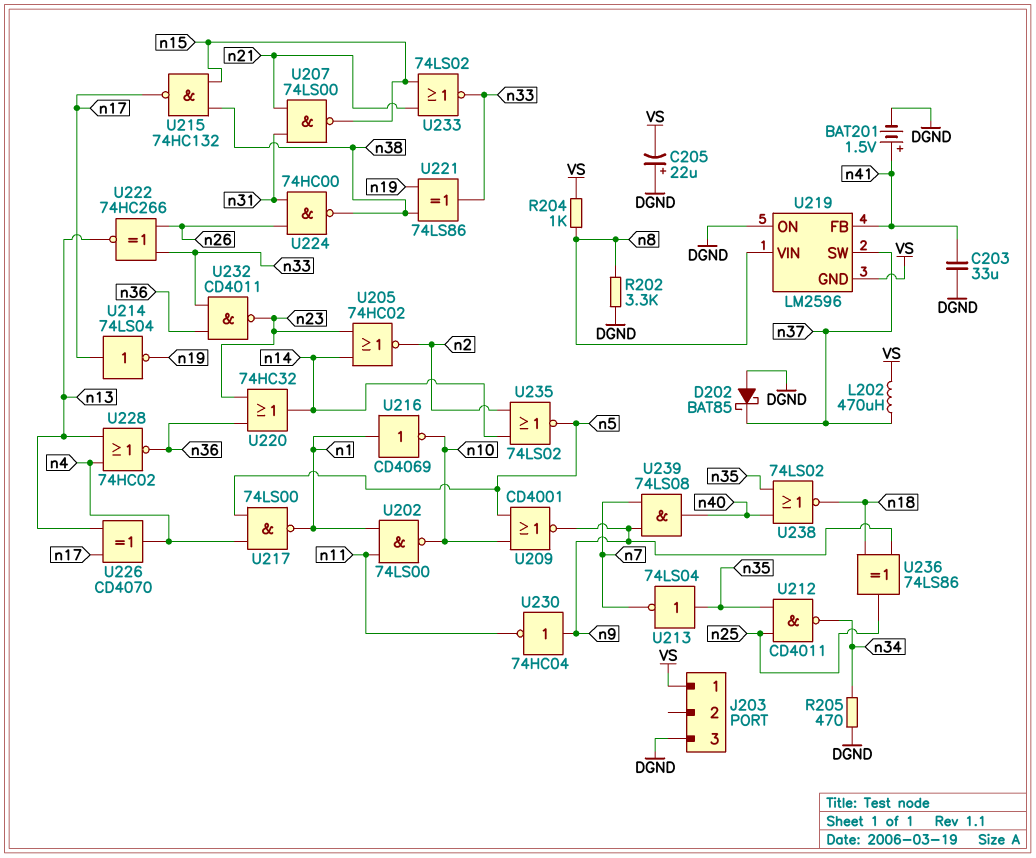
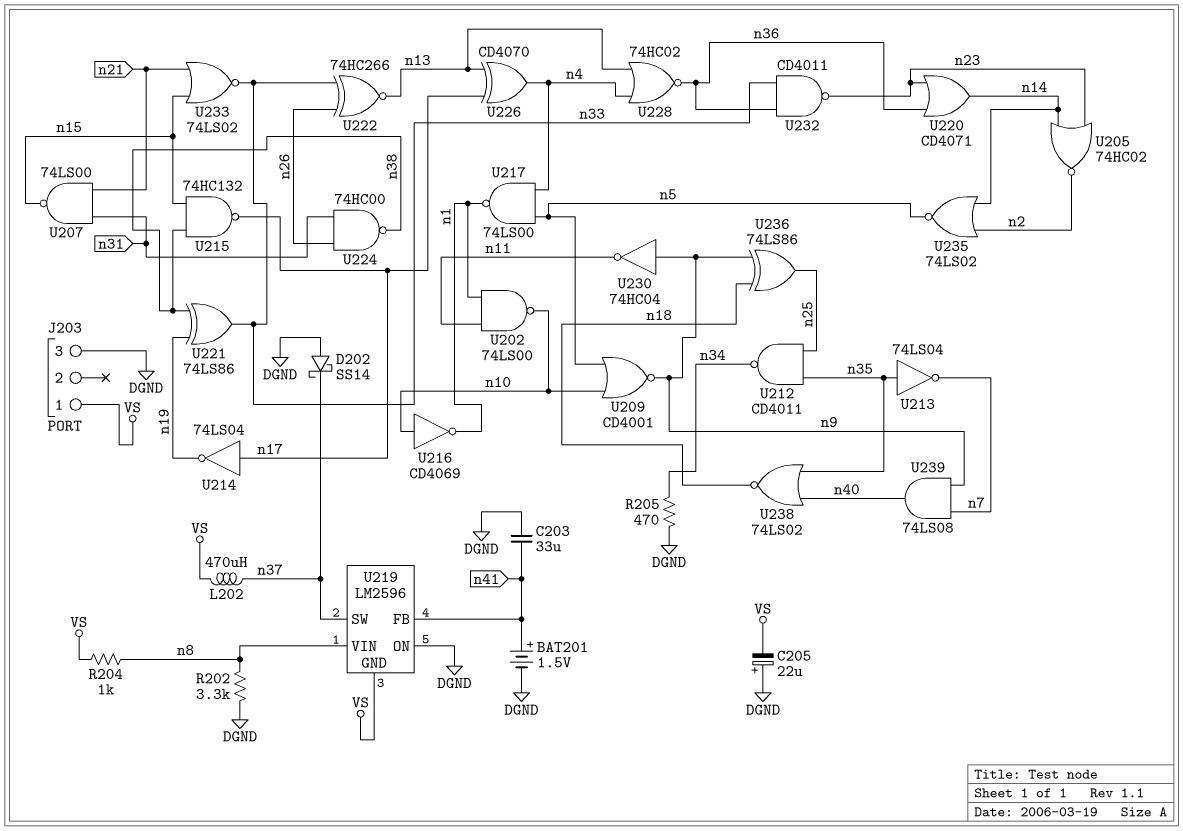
D202: schottky BAT85 (A DGND, K n37) -> schottky SS14 (A DGND, K n37)
U216: NOT CD4069 (in n1, out n10) -> NOT CD4069 (in n10, out n1)
U220: OR 74HC32 (in n23, in n36, out n14) -> OR CD4071 (in n23, in n36, out n14)

